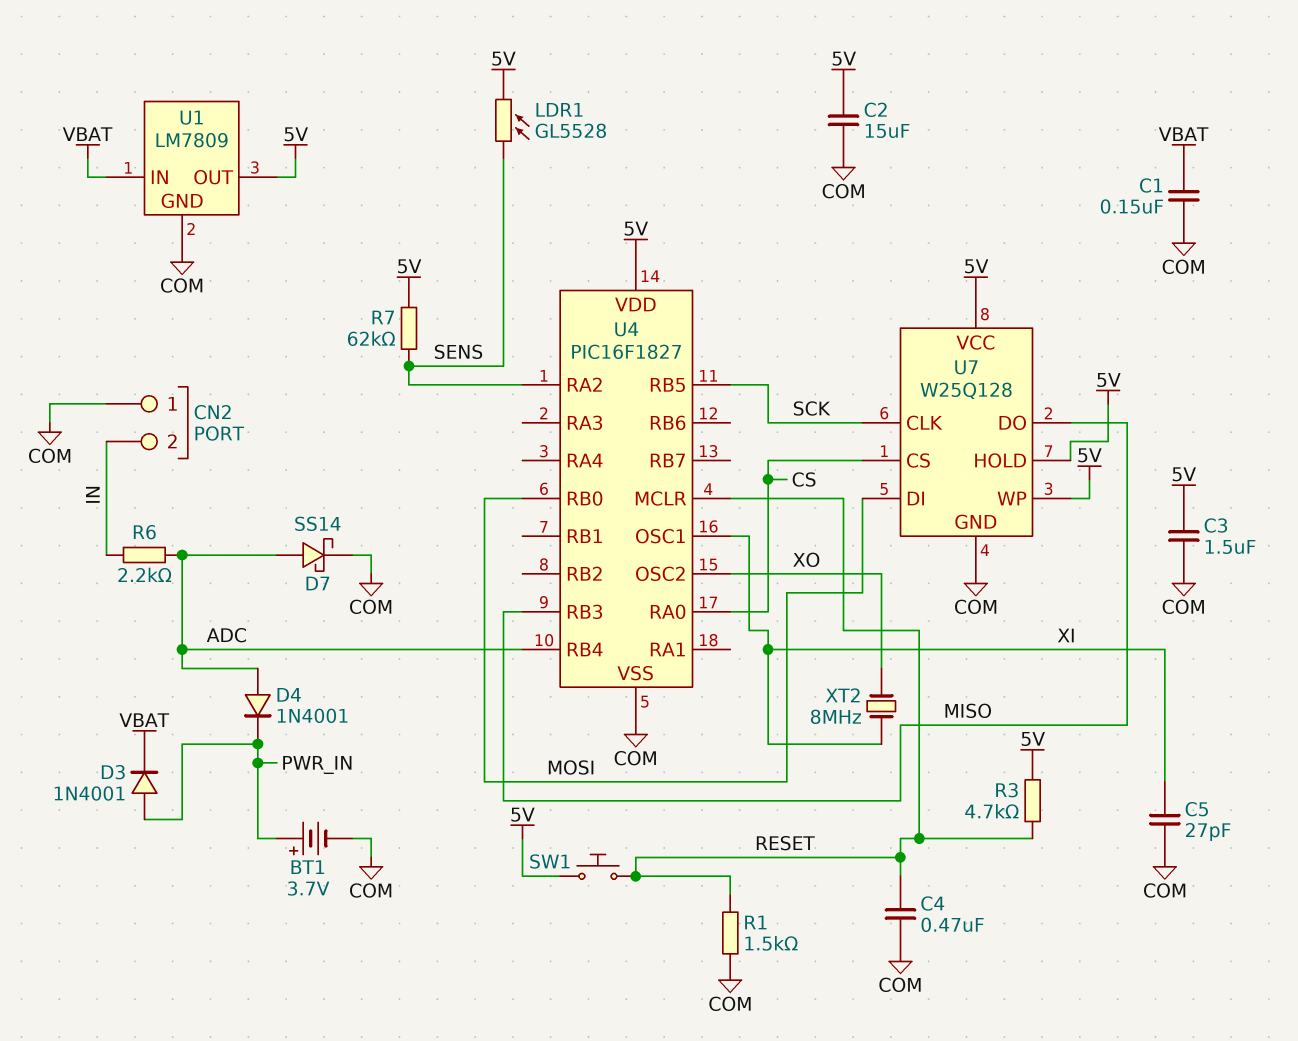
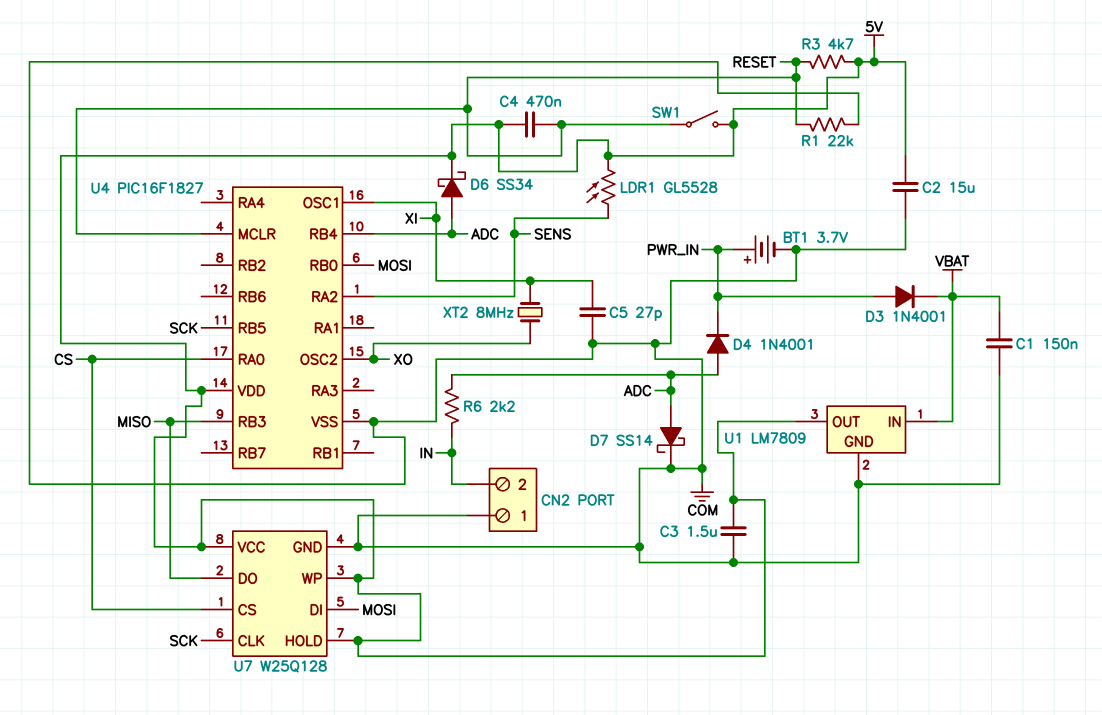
C4: 470nF (COM, RESET) -> 470nF (5V, RESET)
D6: none -> schottky SS34 (A ADC, K 5V)
R1: 1.5k (COM, RESET) -> 22k (COM, RESET)
R7: 62k (5V, SENS) -> none
SW1: button (5V, RESET) -> switch (5V, RESET)

